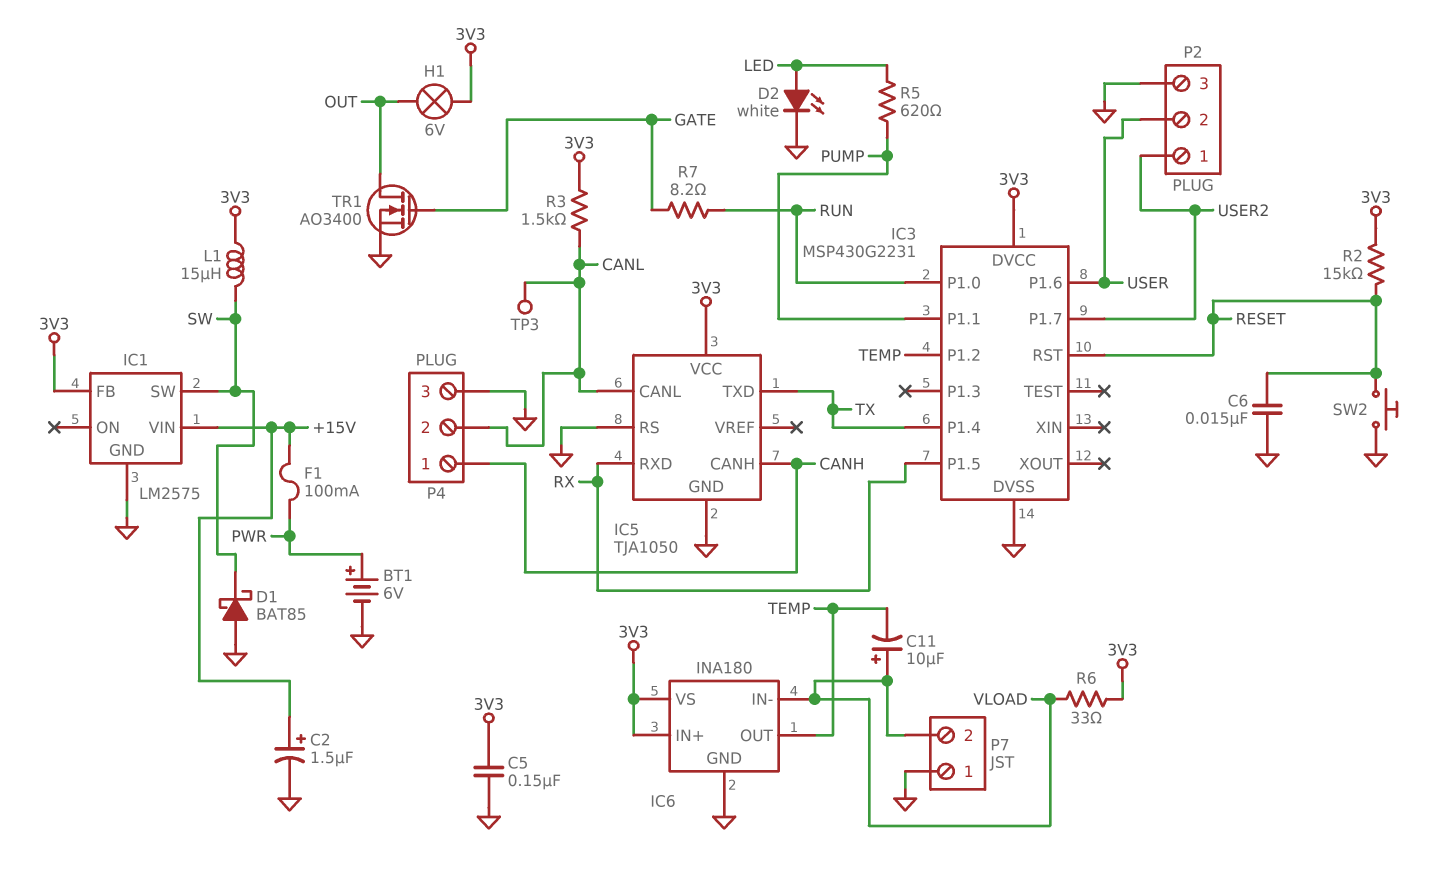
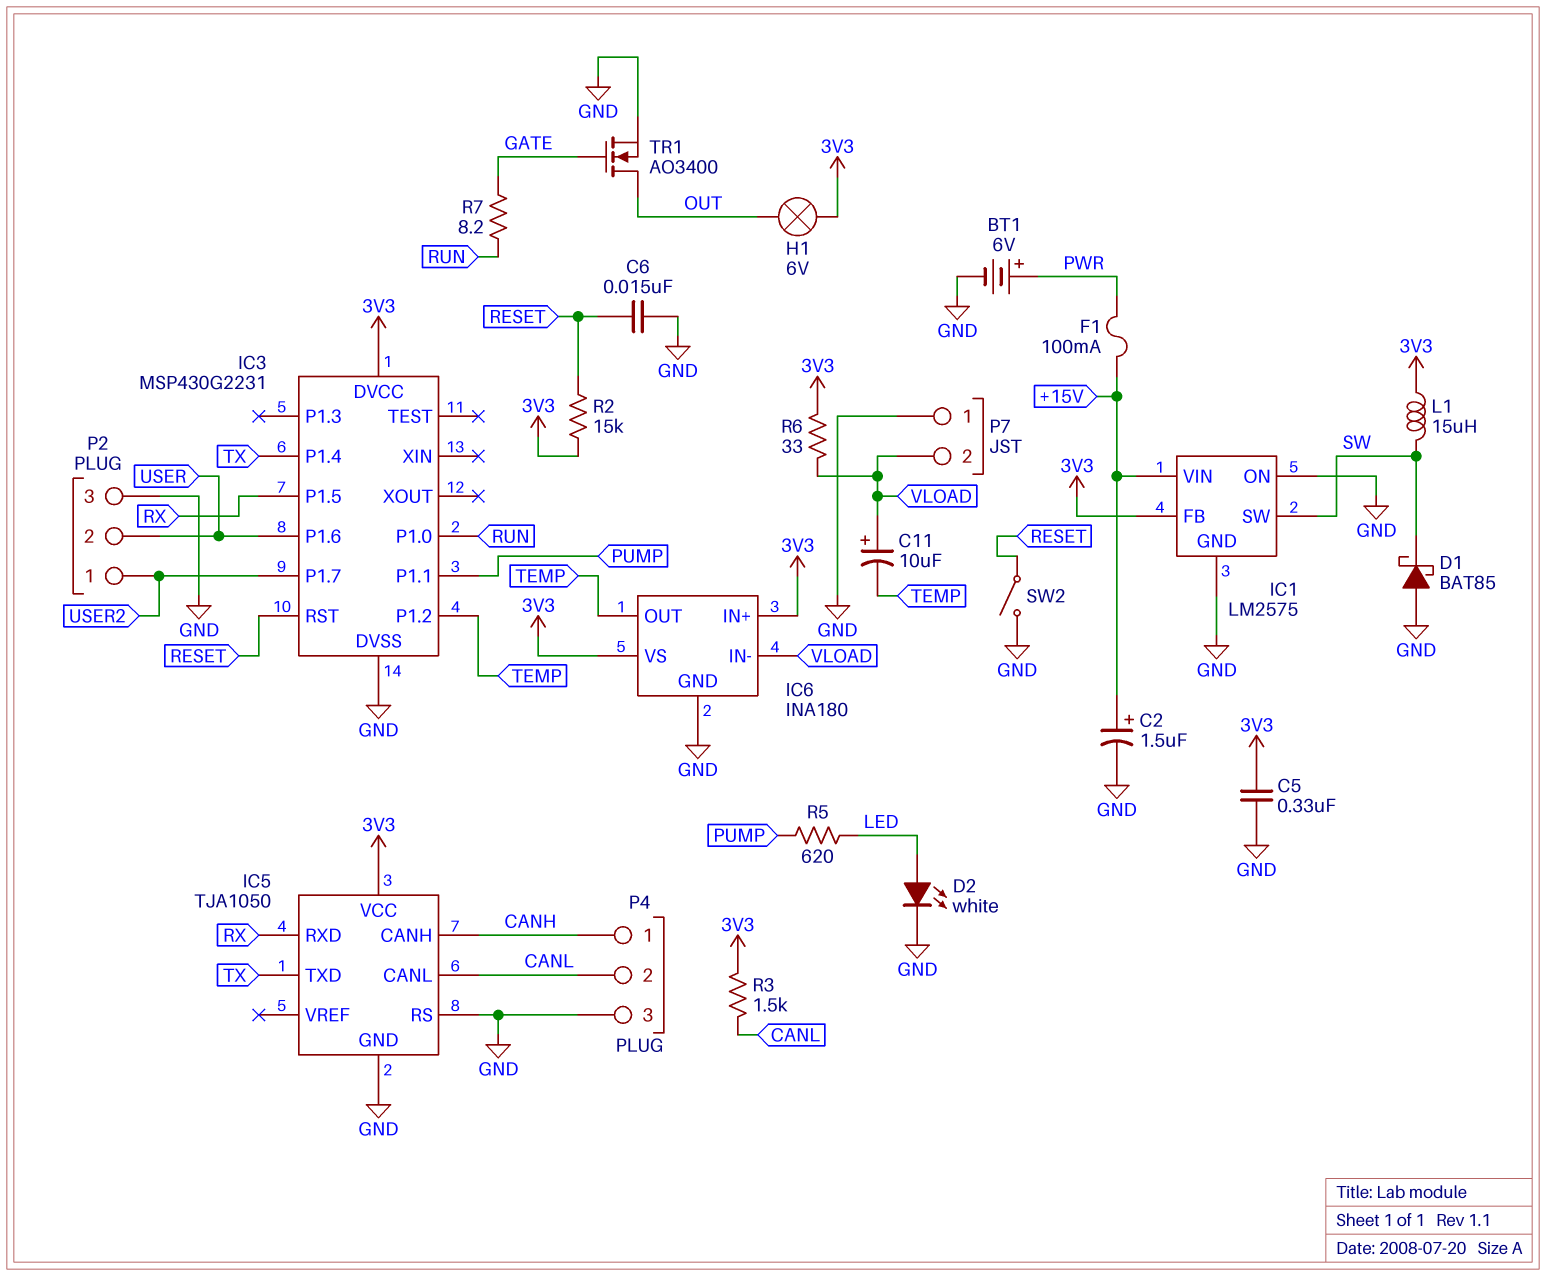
C5: 150nF (3V3, GND) -> 330nF (3V3, GND)
IC1 pin ON: none -> GND
SW2: button (GND, RESET) -> switch (GND, RESET)
TP3: test point (CANL) -> none

